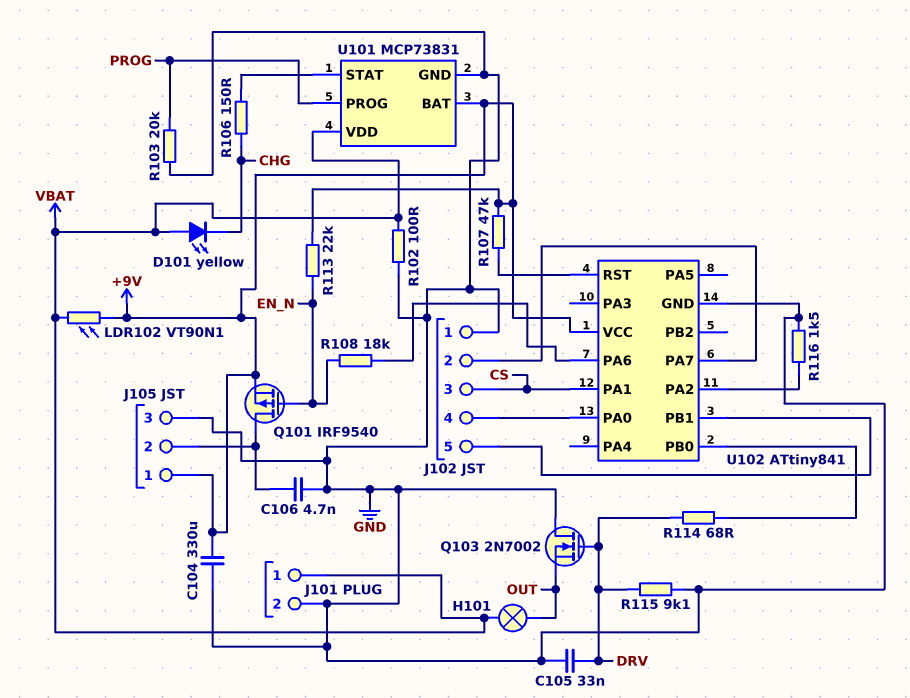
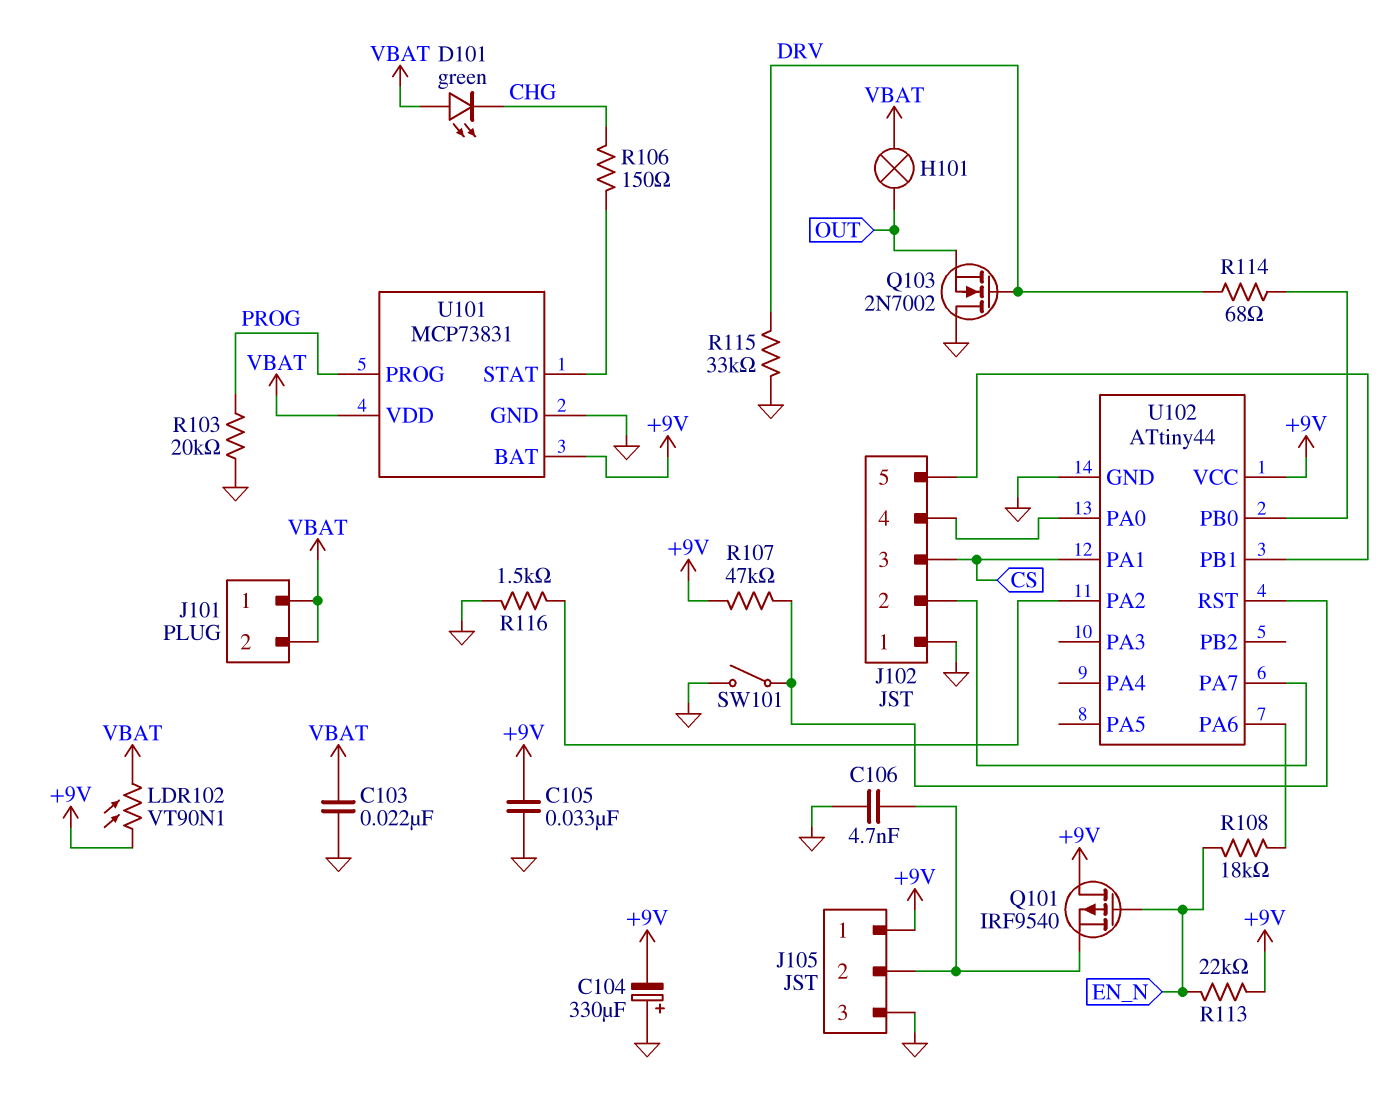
C103: none -> 22nF (GND, VBAT)
C104: 330uF (+9V, GND) -> 330uF (plus GND, minus +9V)
C105: 33nF (DRV, GND) -> 33nF (+9V, GND)
D101: LED yellow (A VBAT, K CHG) -> LED green (A VBAT, K CHG)
J101 pin 2: GND -> VBAT
Q101: PMOS IRF9540 (G EN_N, D J105/2, S +9V) -> PMOS IRF9540 (G EN_N, D +9V, S J105/2)
R102: 100 (GND, VBAT) -> none
R115: 9.1k (DRV, GND) -> 33k (DRV, GND)
SW101: none -> switch (GND, U102/RST)
U102: ATtiny841 -> ATtiny44

